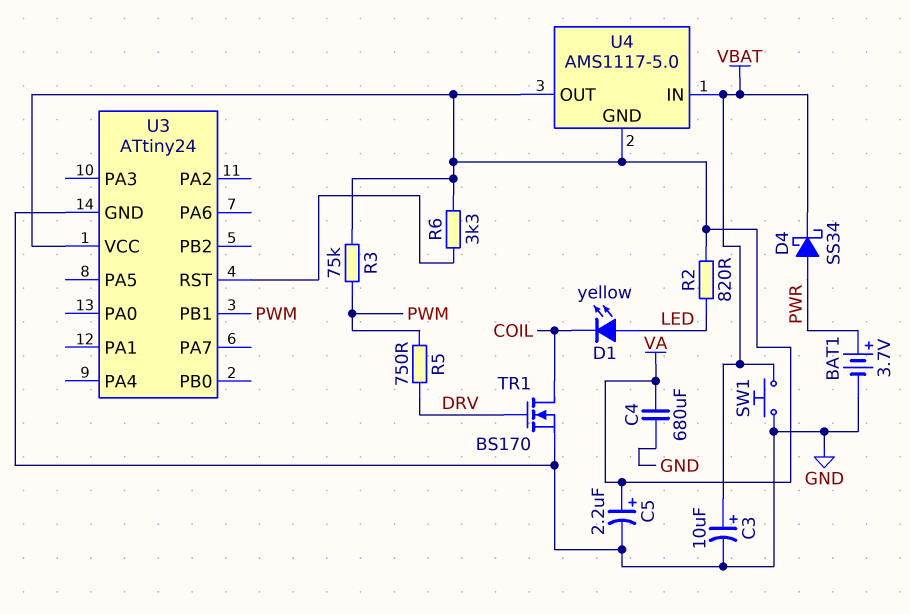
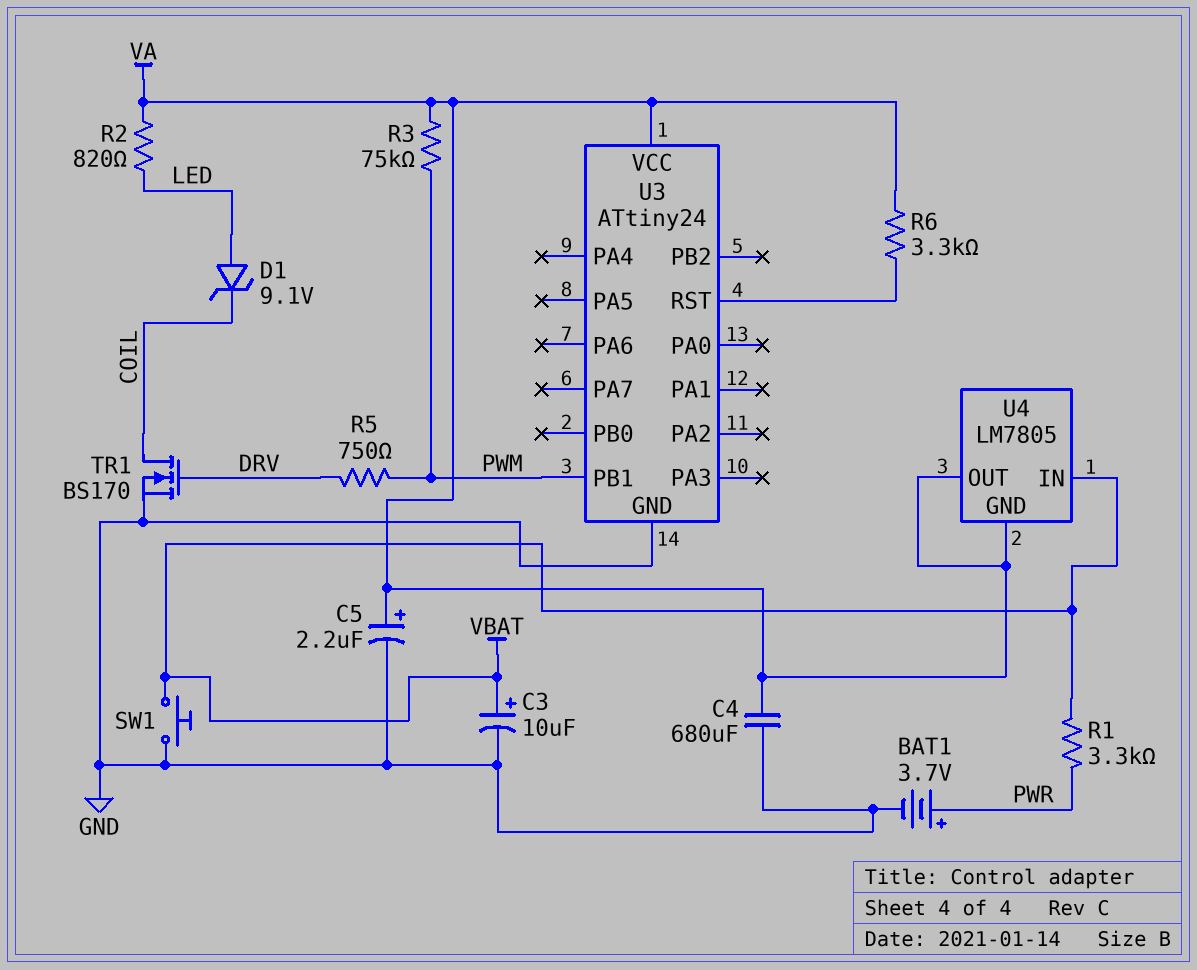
D1: LED yellow (A LED, K COIL) -> zener 9.1V (A LED, K COIL)
D4: schottky SS34 (A PWR, K VBAT) -> none
R1: none -> 3.3k (PWR, VBAT)
U4: AMS1117-5.0 -> LM7805

